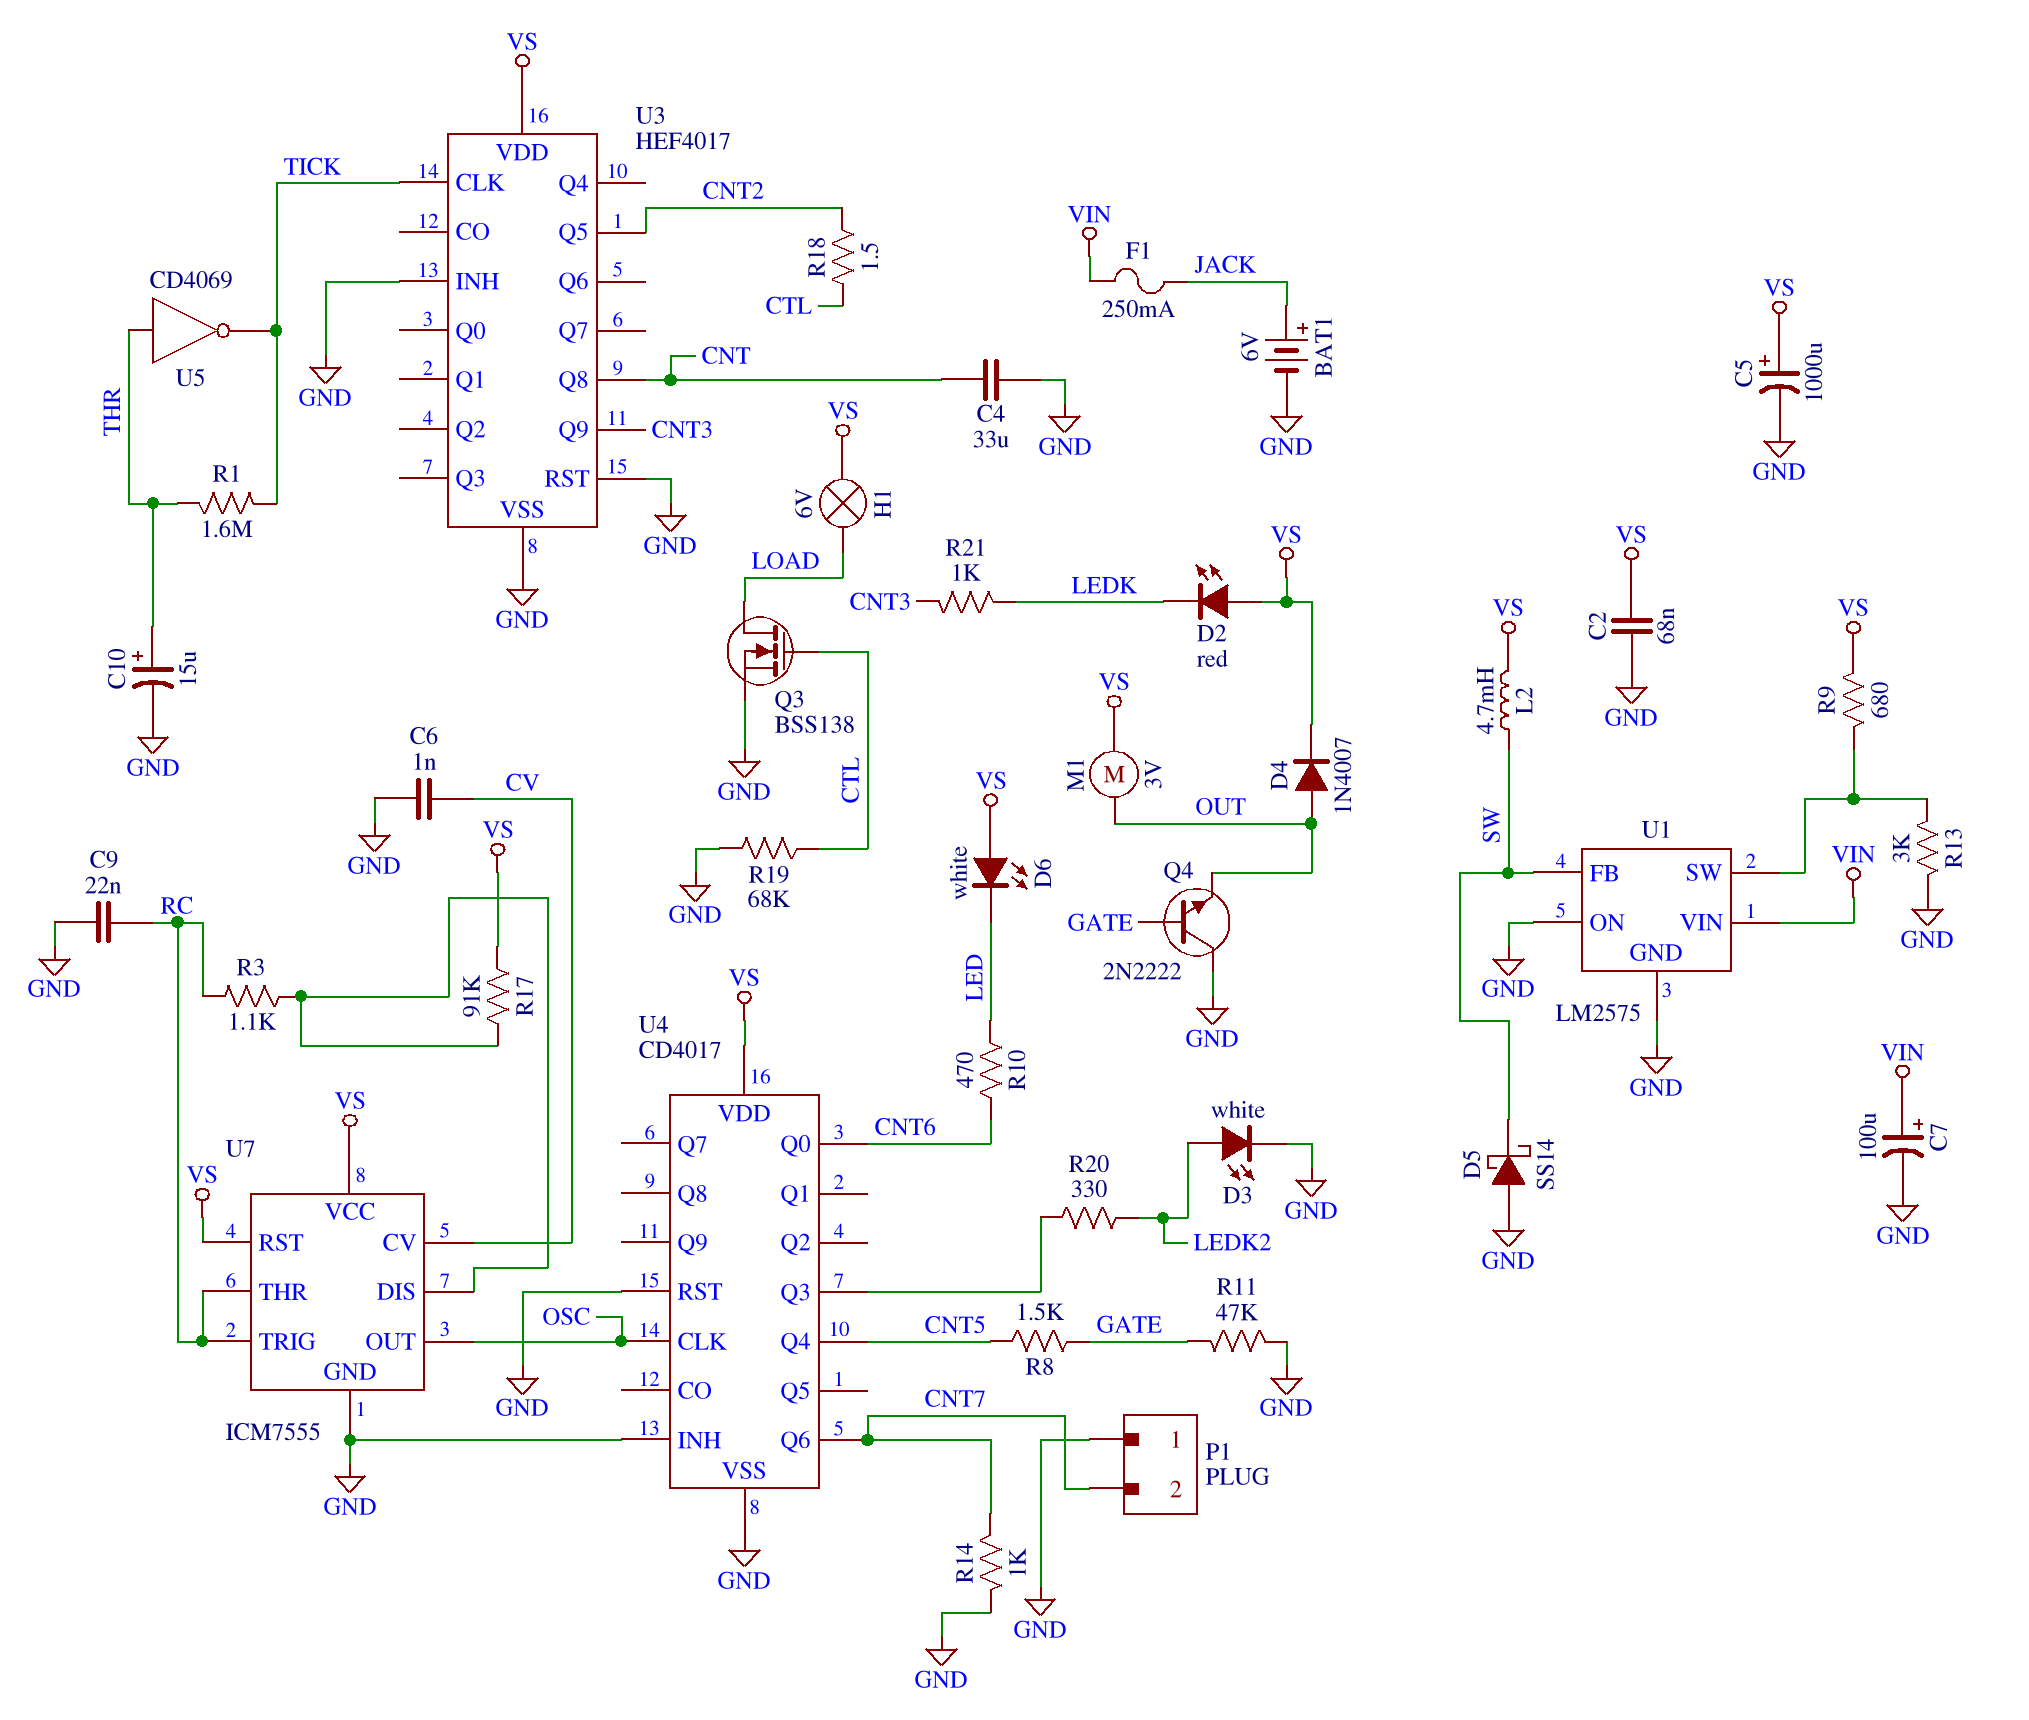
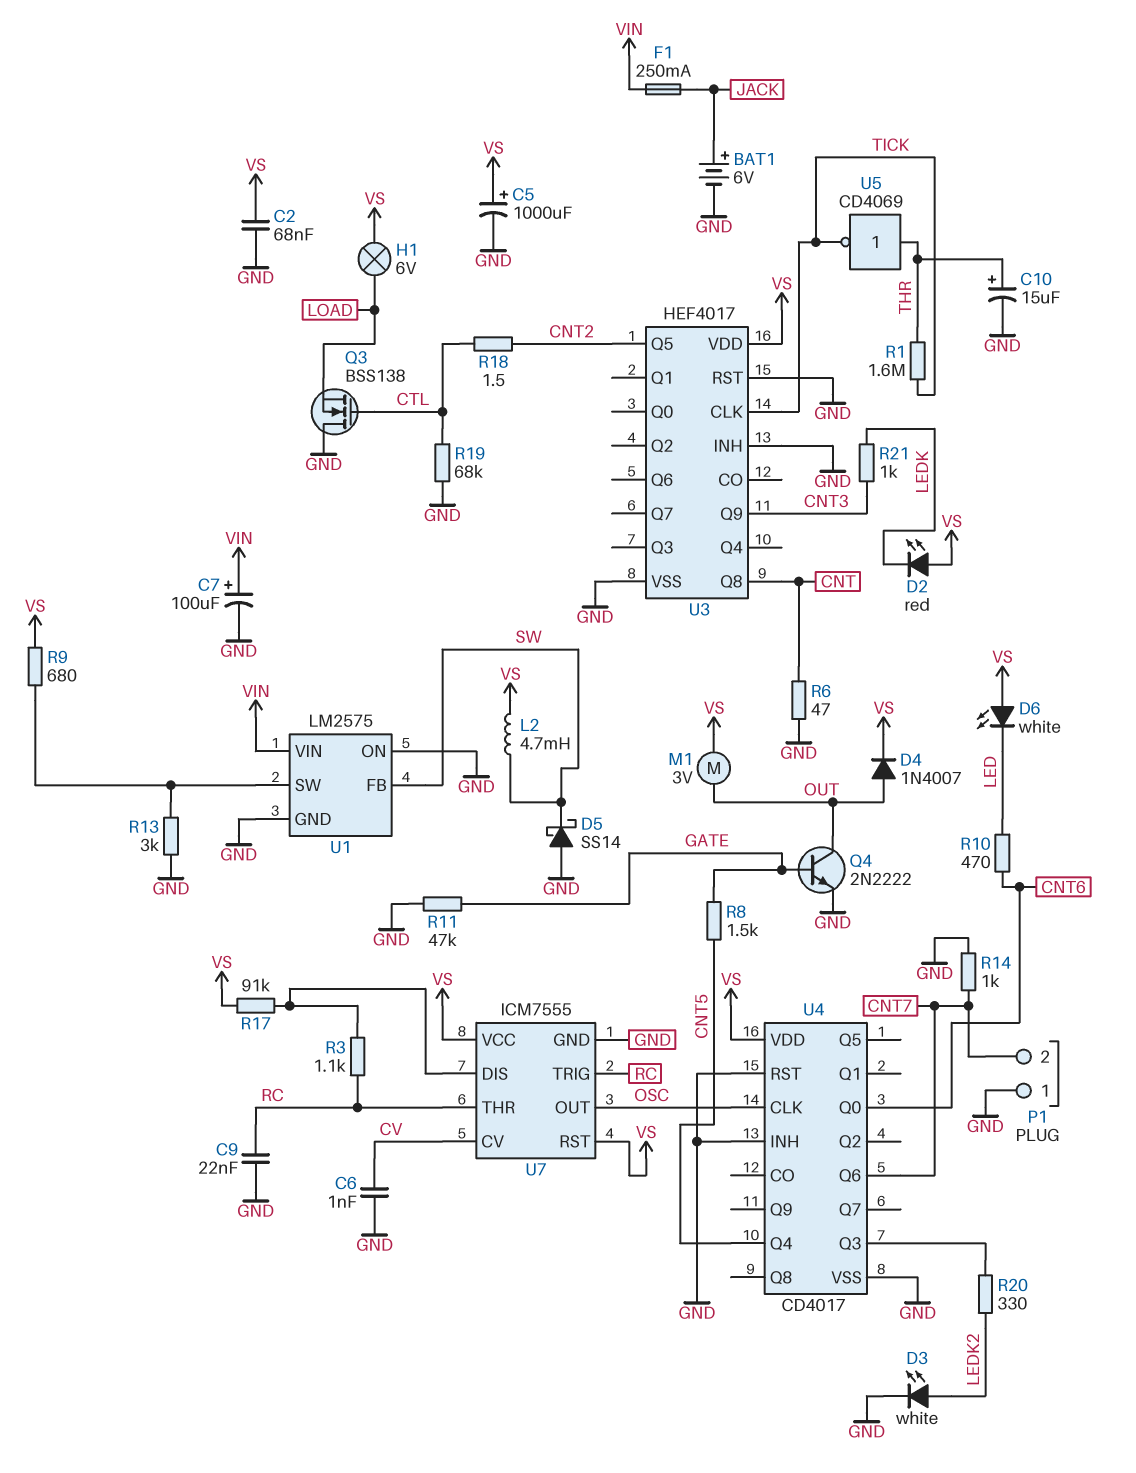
C4: 33uF (CNT, GND) -> none
Q3: NMOS BSS138 (G CTL, D LOAD, S GND) -> NMOS BSS138 (G CTL, D GND, S LOAD)
Q4: NPN 2N2222 (B GATE, C GND, E OUT) -> NPN 2N2222 (B GATE, C OUT, E GND)
R6: none -> 47 (CNT, GND)

